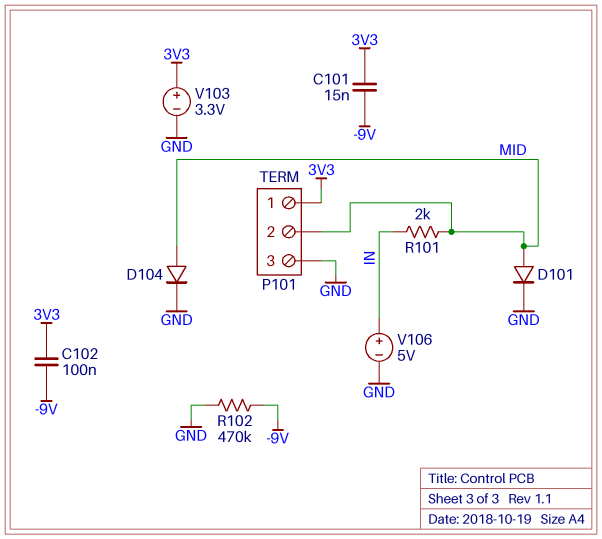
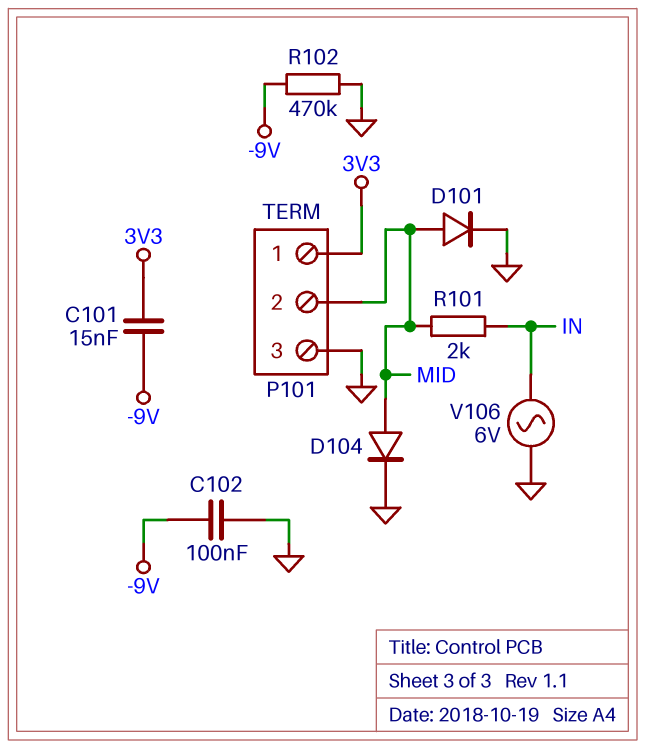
C102: 100nF (-9V, 3V3) -> 100nF (-9V, GND)
V103: 3.3V (plus 3V3, minus GND) -> none
V106: 5V (plus IN, minus GND) -> AC 6V (GND, IN)

